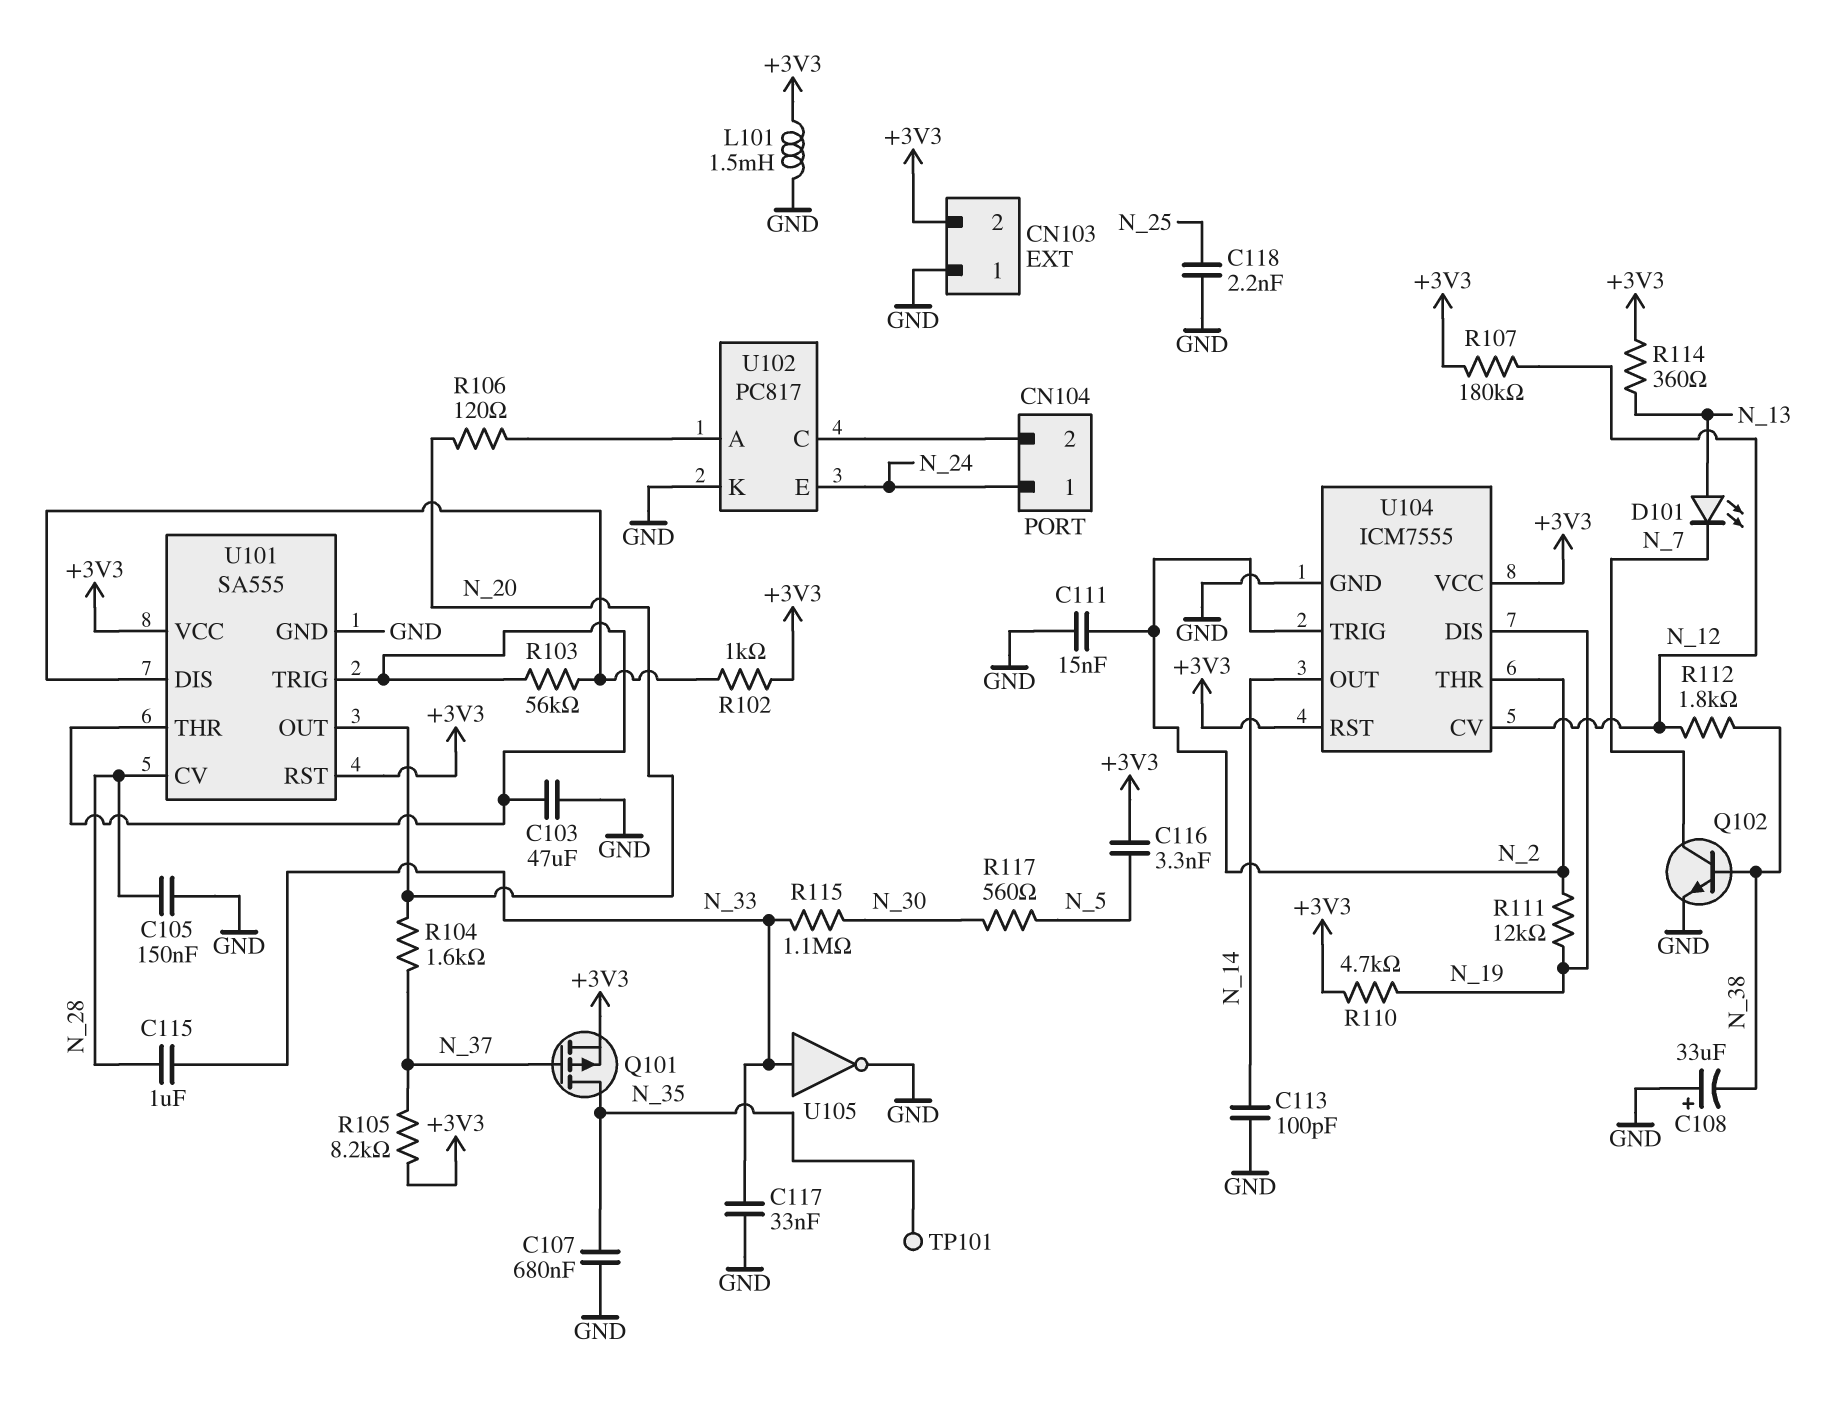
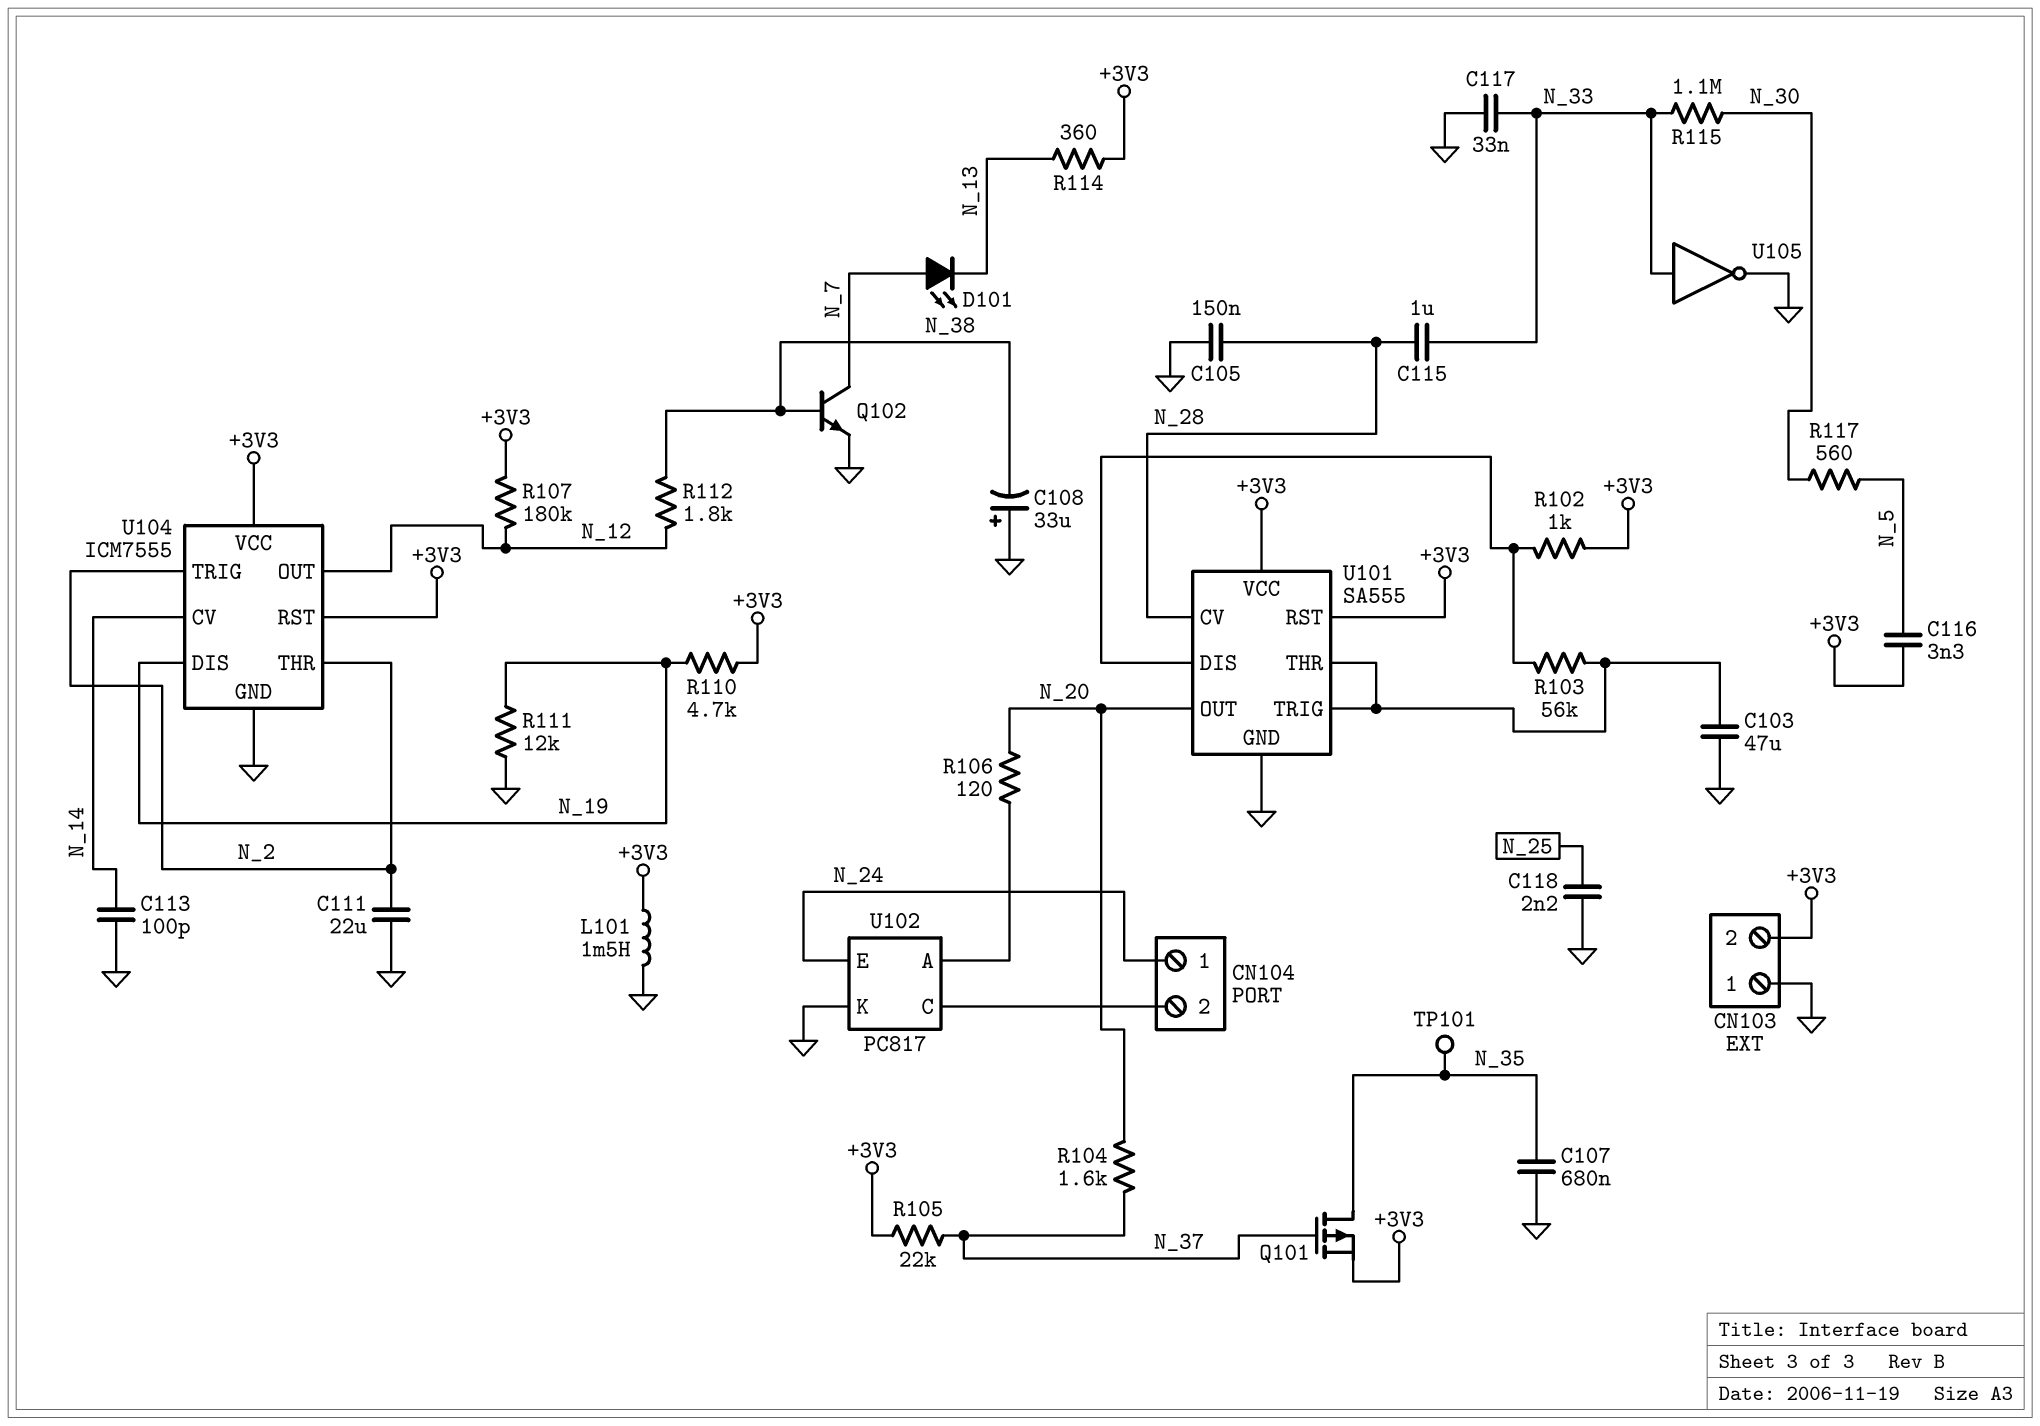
C111: 15nF (GND, N_2) -> 22uF (GND, N_2)
D101: LED (A N_13, K N_7) -> LED (A N_7, K N_13)
R105: 8.2k (+3V3, N_37) -> 22k (+3V3, N_37)
R111: 12k (N_2, N_19) -> 12k (GND, N_19)
U104 pin CV: N_12 -> N_14
U104 pin OUT: N_14 -> N_12

